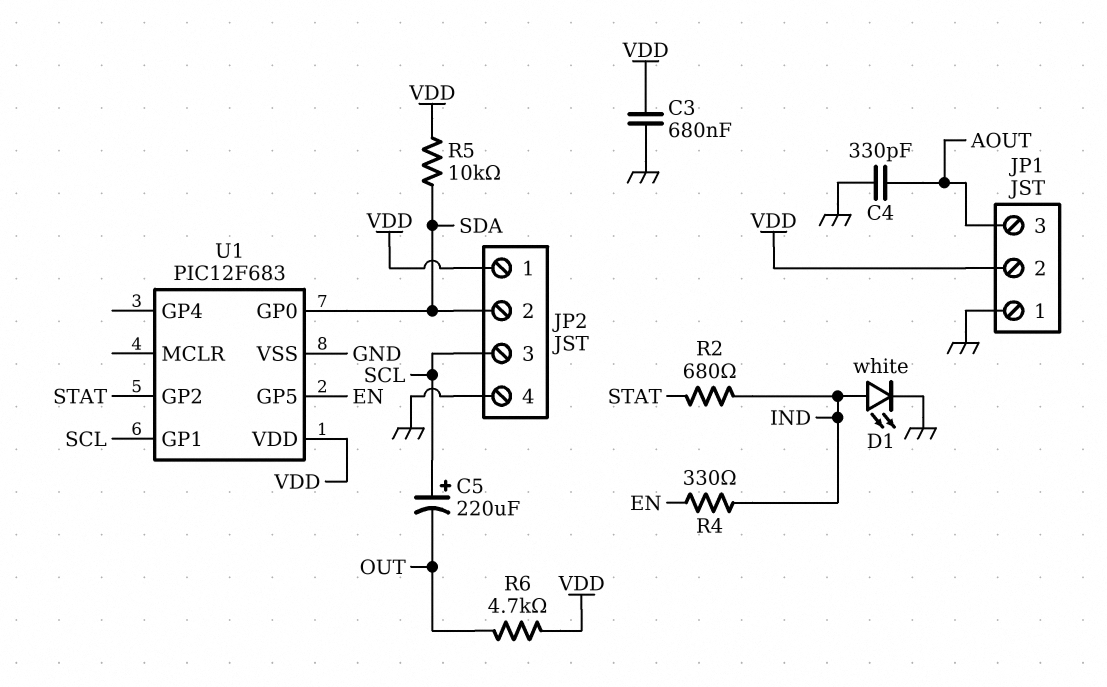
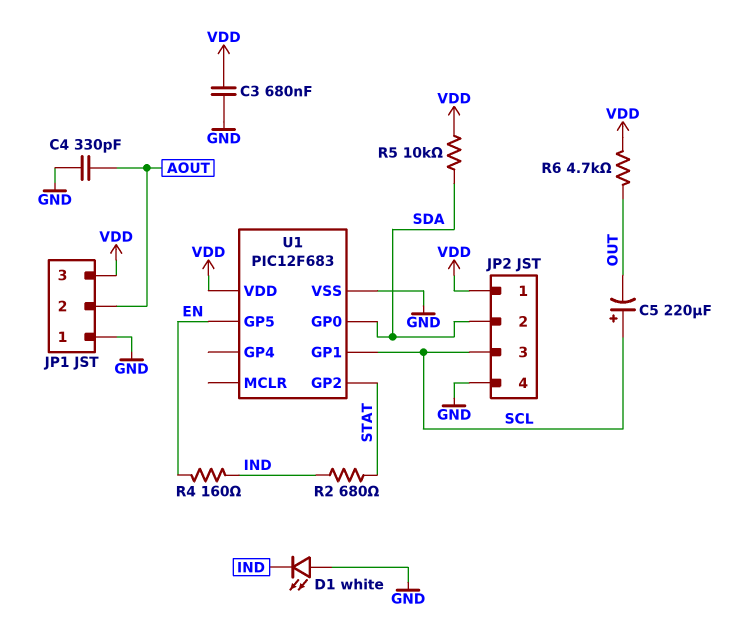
D1: LED white (A IND, K GND) -> LED white (A GND, K IND)
JP1 pin 2: VDD -> AOUT
JP1 pin 3: AOUT -> VDD
R4: 330 (EN, IND) -> 160 (EN, IND)

